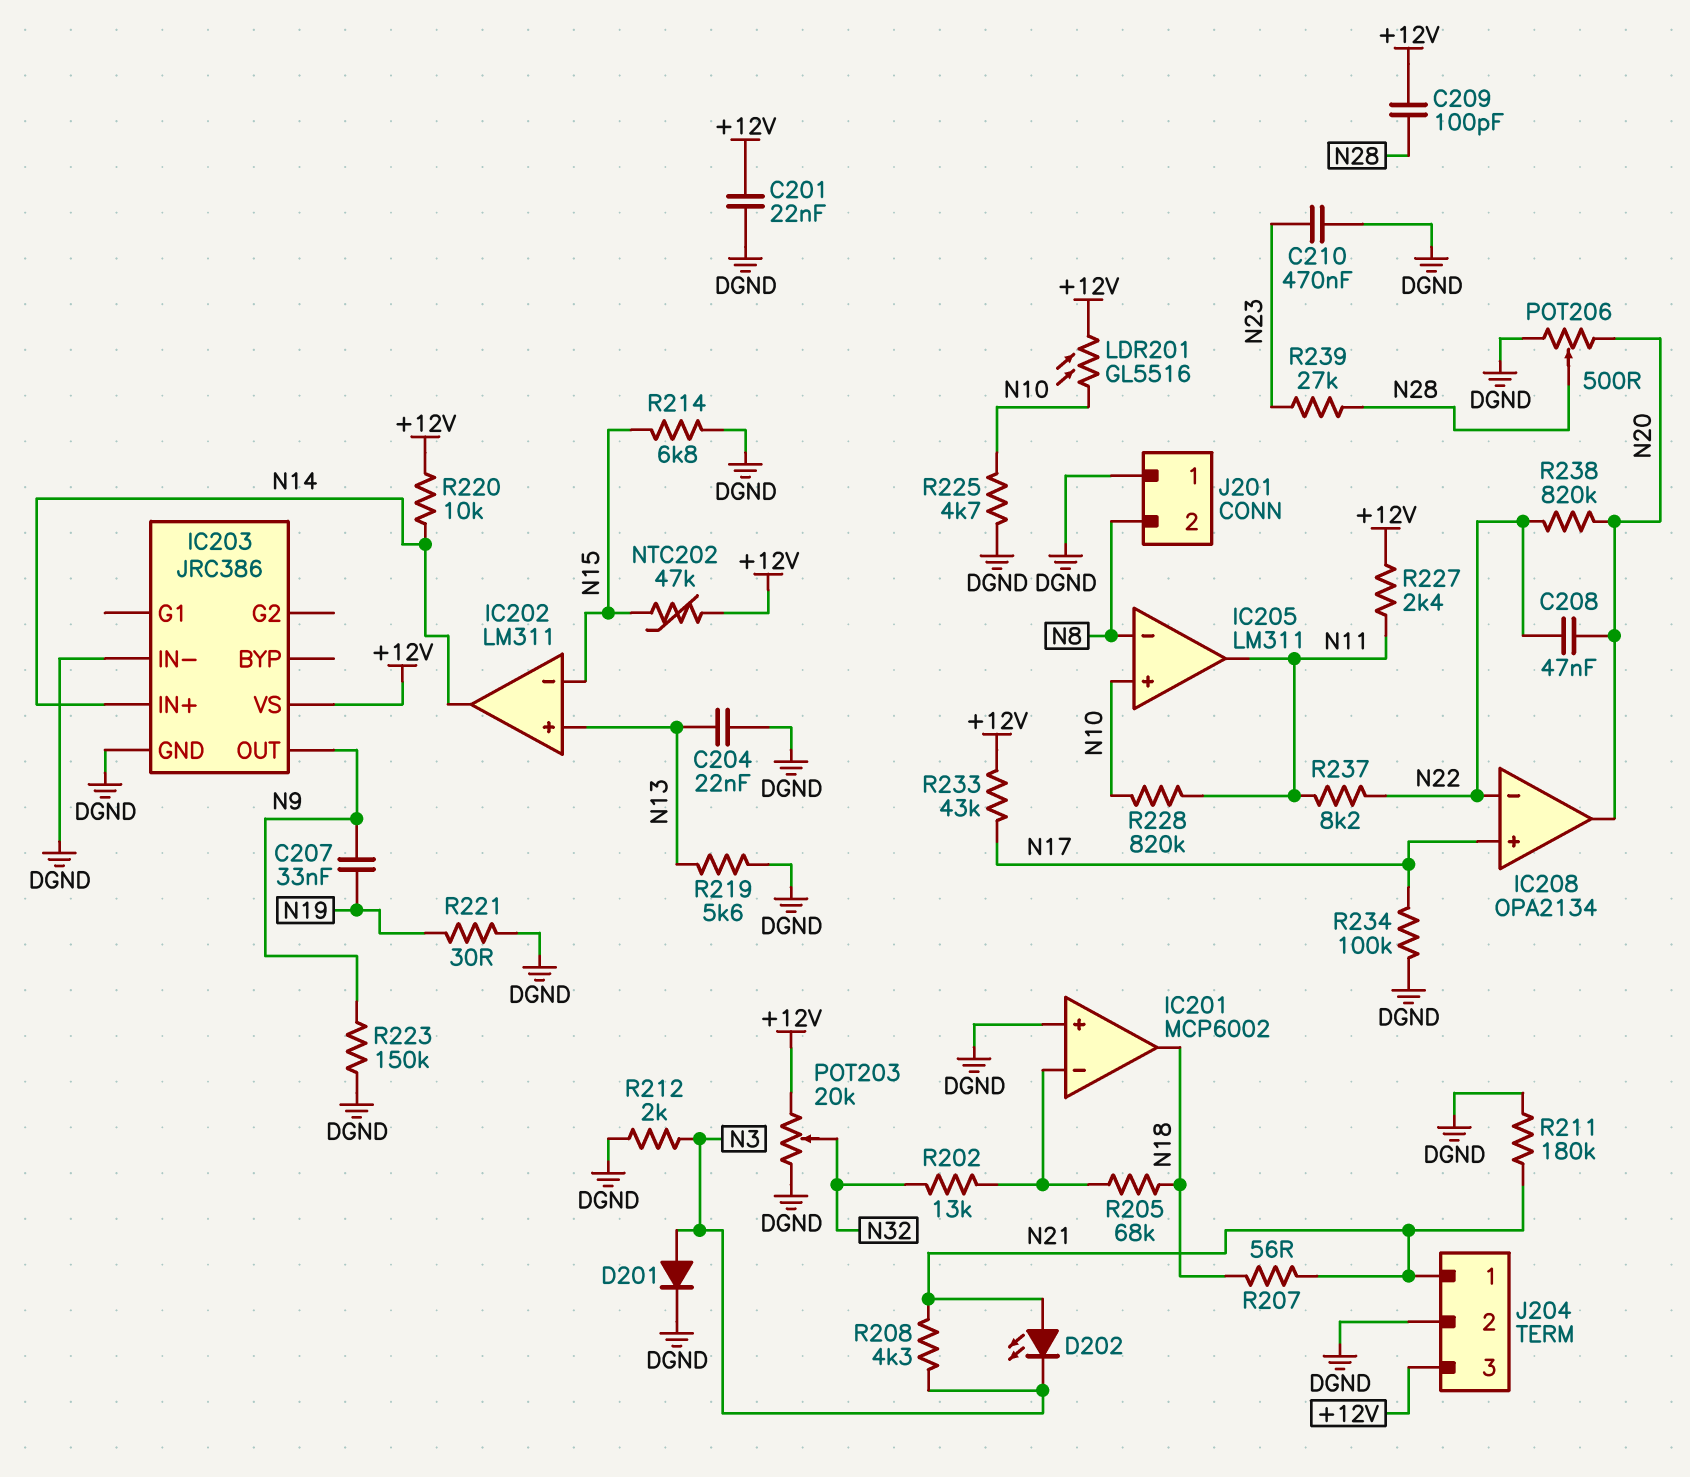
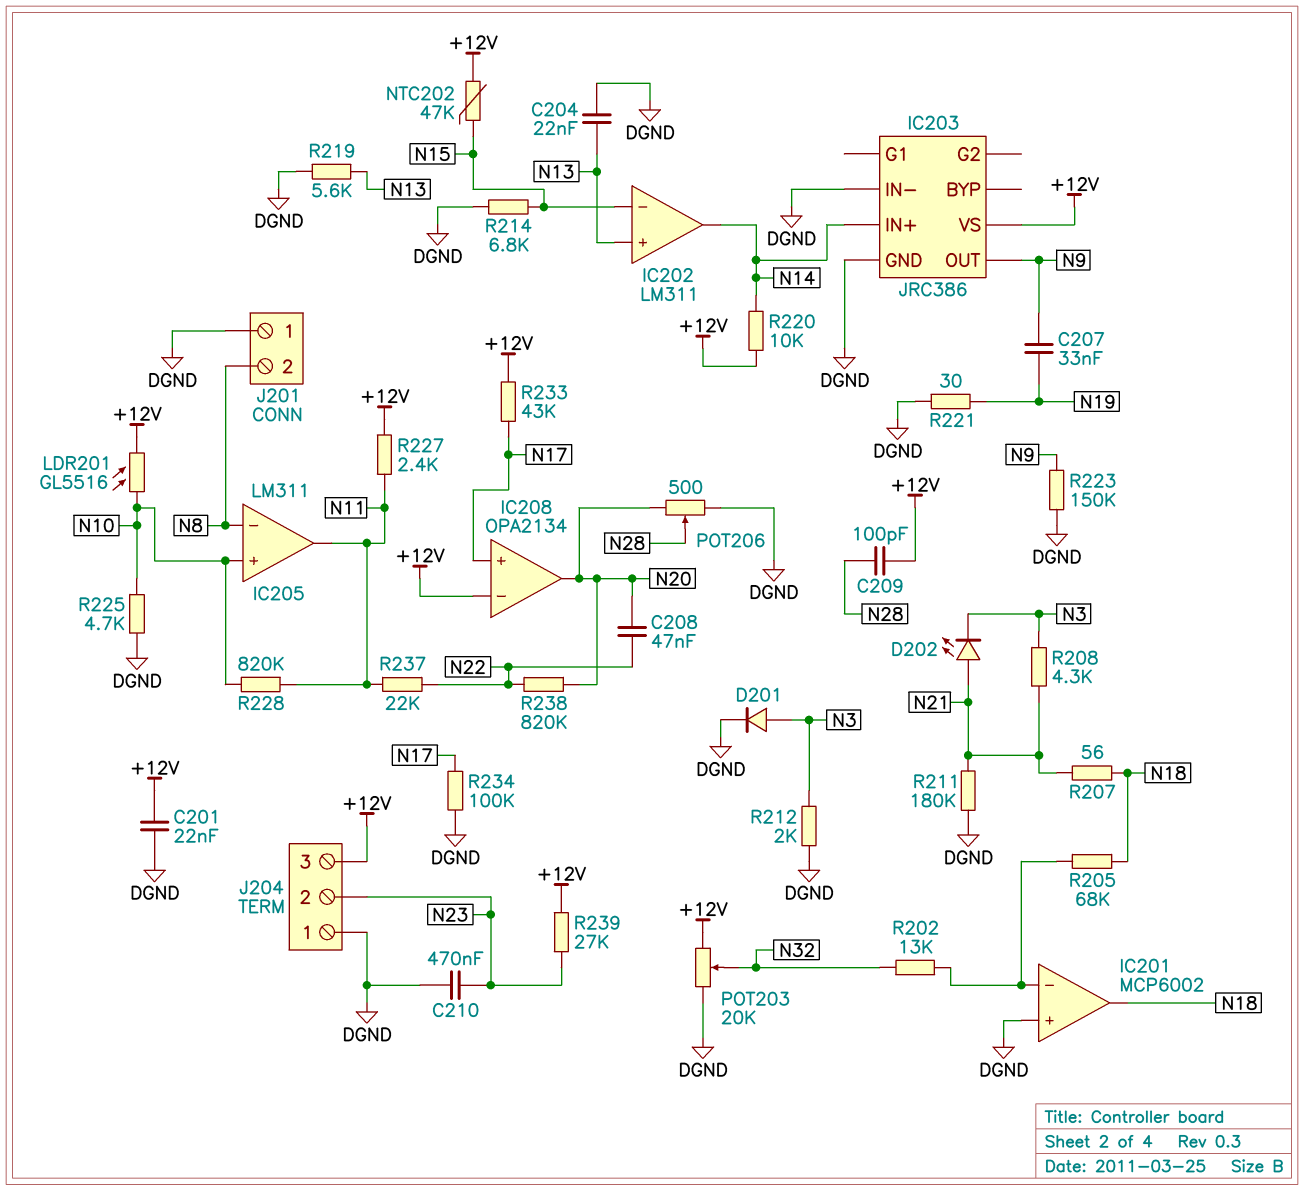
IC208 pin in-: N22 -> +12V
J204 pin 1: N21 -> DGND
J204 pin 2: DGND -> N23
R237: 8.2k (N11, N22) -> 22k (N11, N22)
R239: 27k (N23, N28) -> 27k (+12V, N23)

